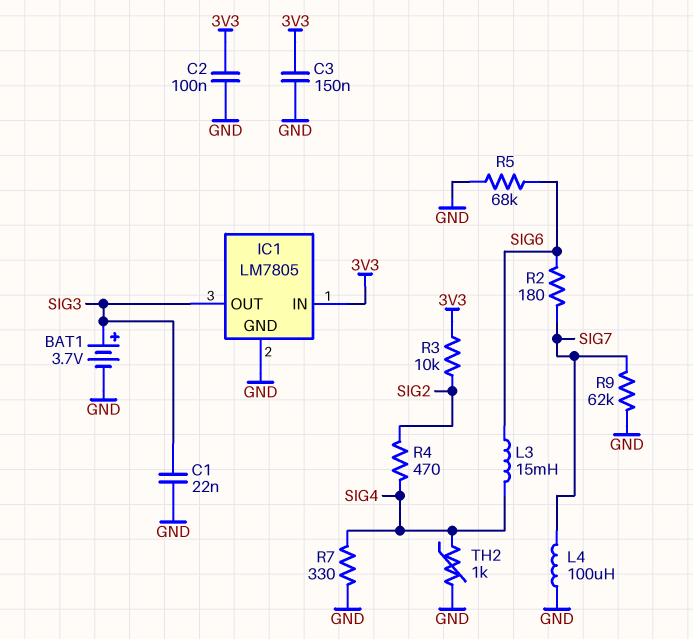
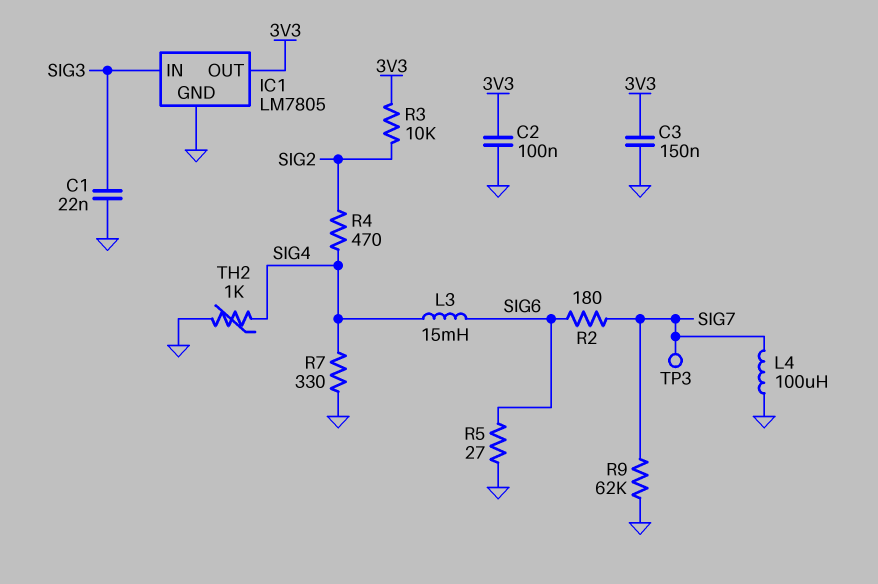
BAT1: 3.7V (plus SIG3, minus GND) -> none
IC1 pin IN: 3V3 -> SIG3
IC1 pin OUT: SIG3 -> 3V3
R5: 68k (GND, SIG6) -> 27 (GND, SIG6)
TP3: none -> test point (SIG7)

